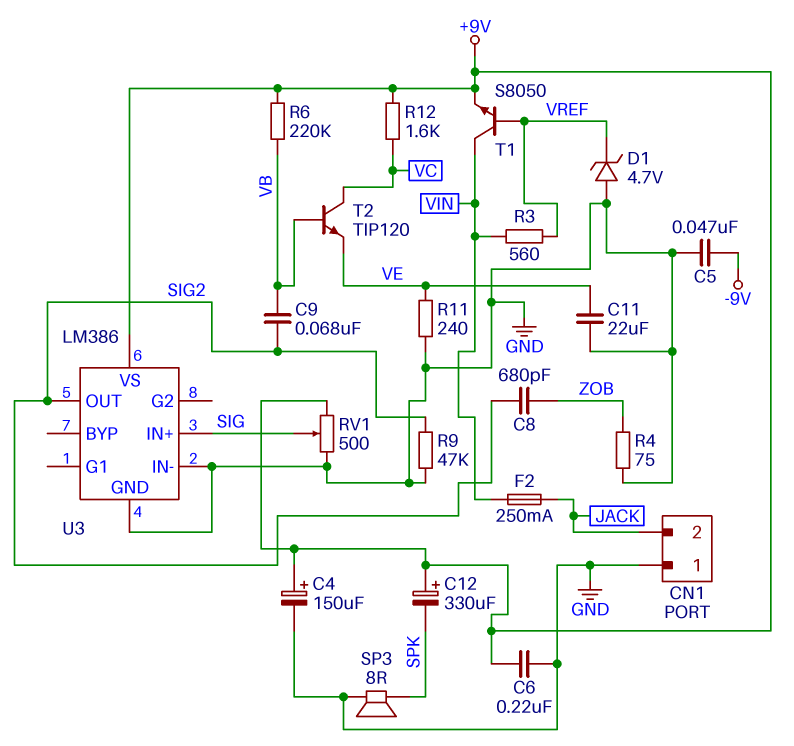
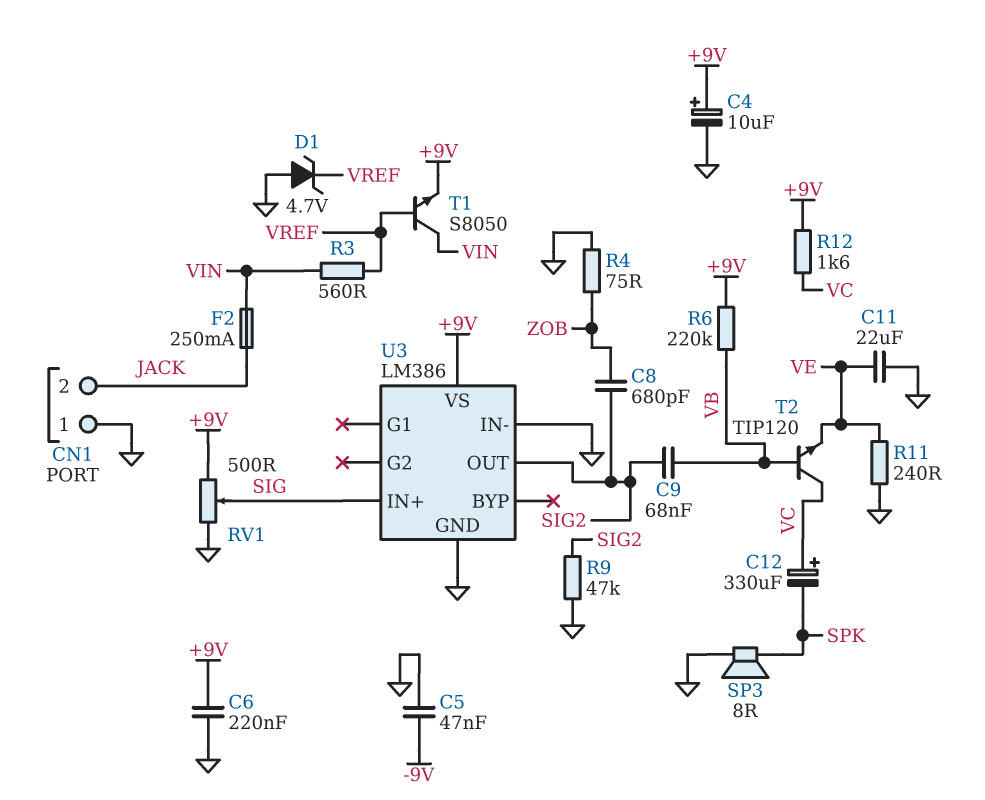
C4: 150uF (plus +9V, minus GND) -> 10uF (plus +9V, minus GND)
C12: 330uF (plus +9V, minus SPK) -> 330uF (plus VC, minus SPK)

